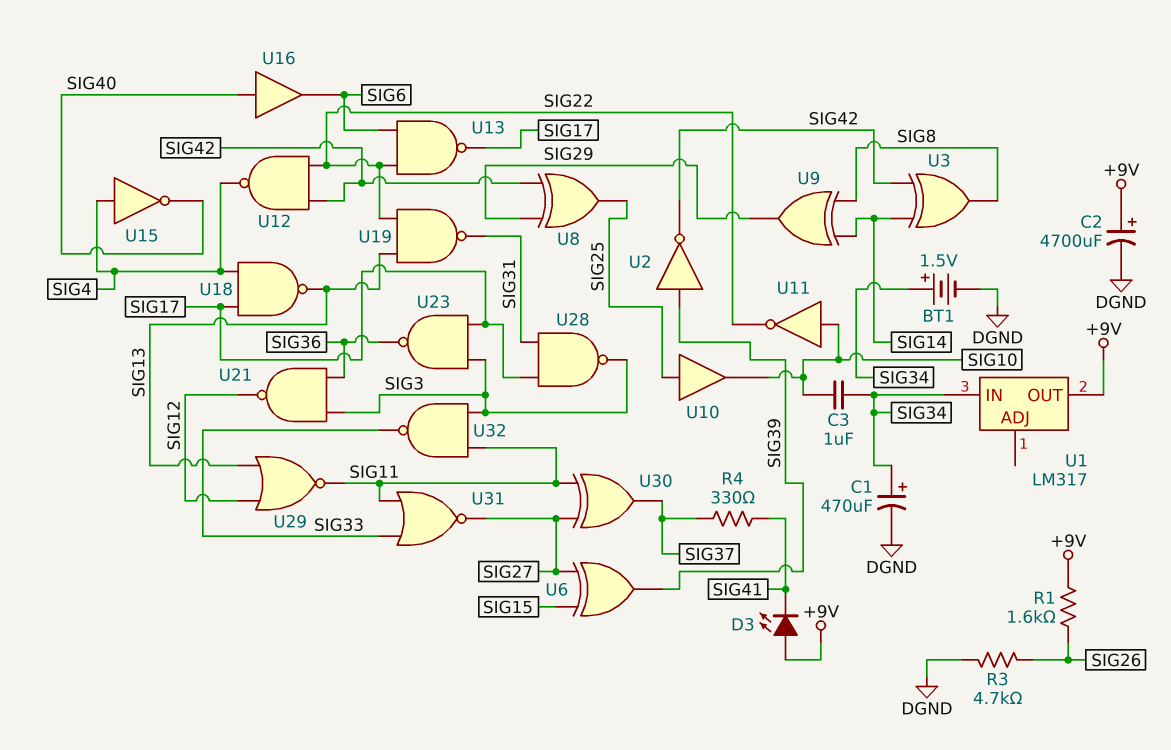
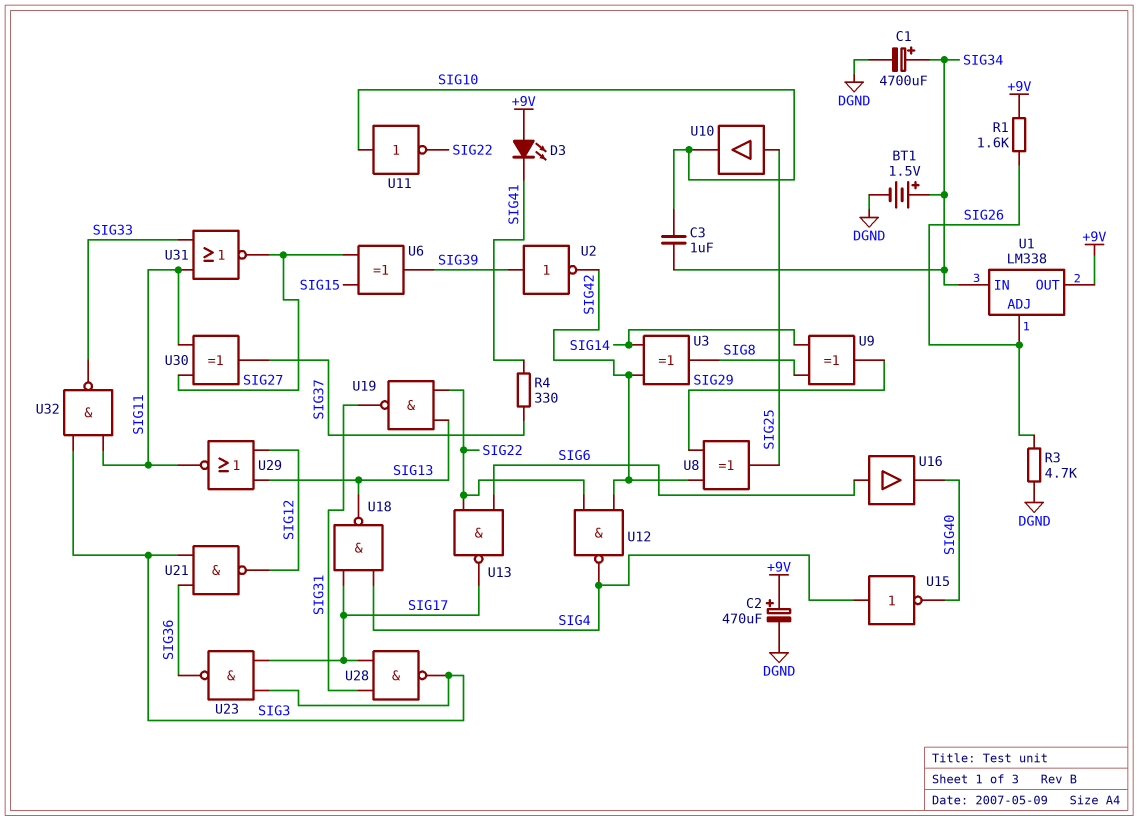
C1: 470uF (plus SIG34, minus DGND) -> 4700uF (plus SIG34, minus DGND)
C2: 4700uF (plus +9V, minus DGND) -> 470uF (plus +9V, minus DGND)
U1: LM317 -> LM338
U1 pin ADJ: none -> SIG26
U16: buffer (in SIG40, out SIG6) -> buffer (in SIG6, out SIG40)

